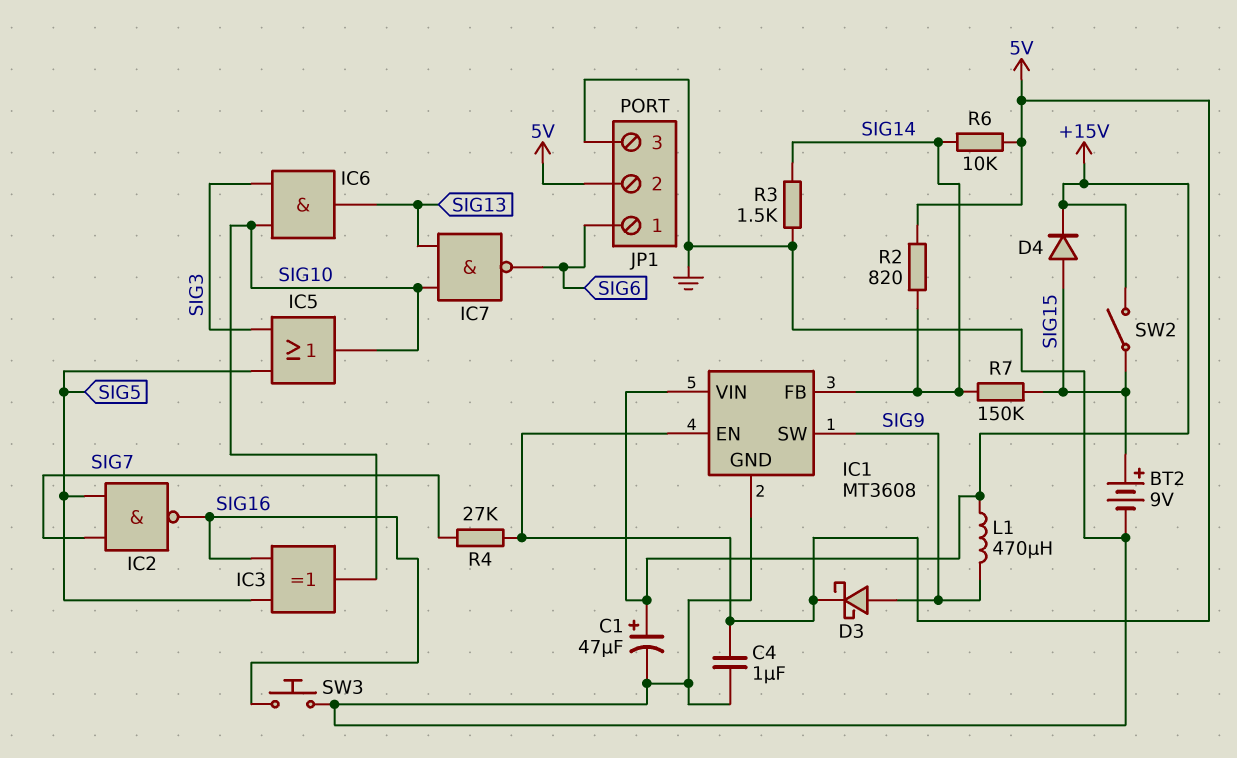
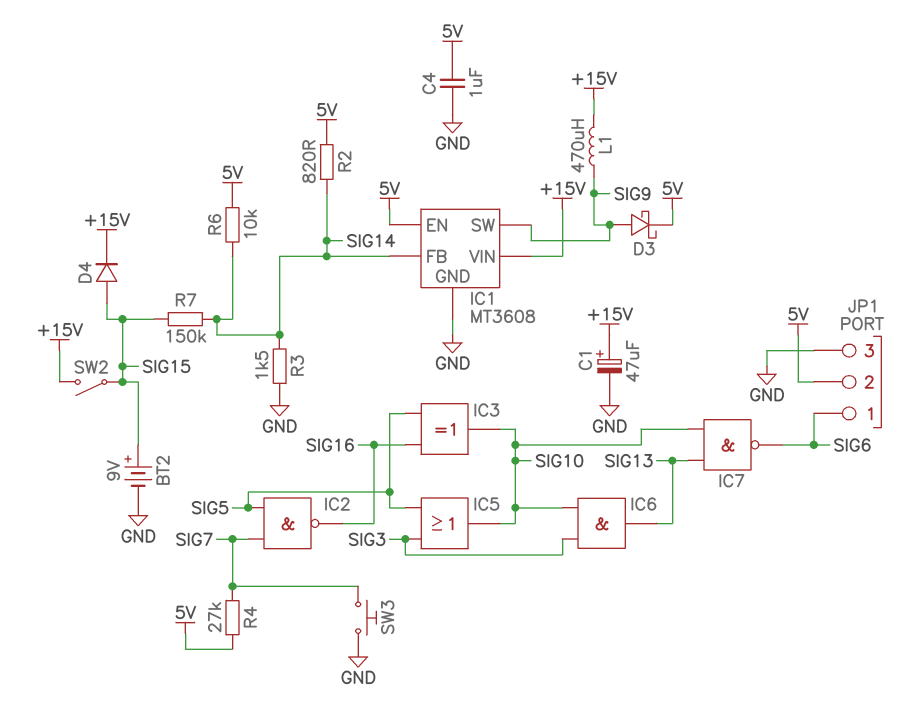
SW3: button (GND, SIG16) -> button (GND, SIG7)

